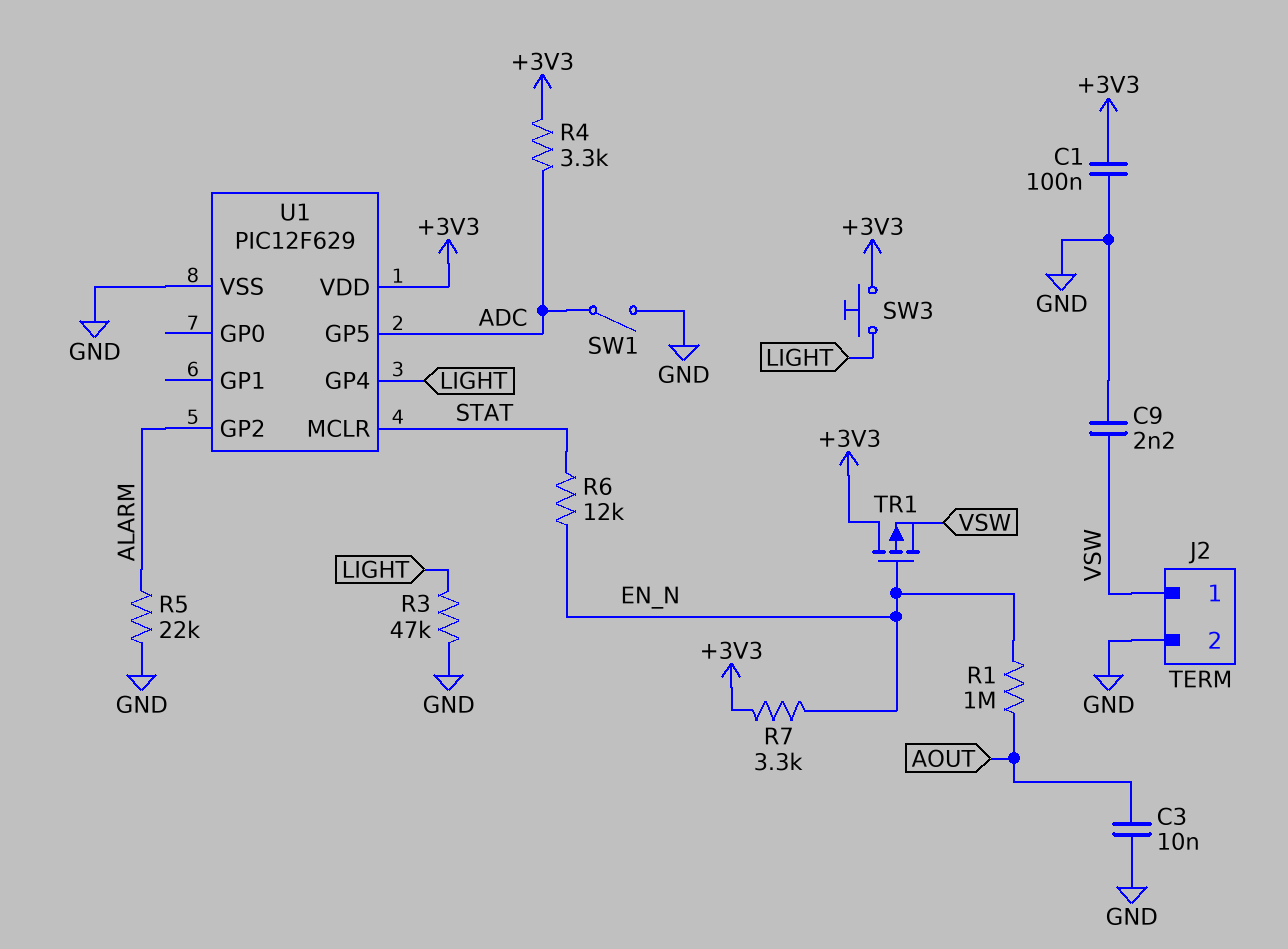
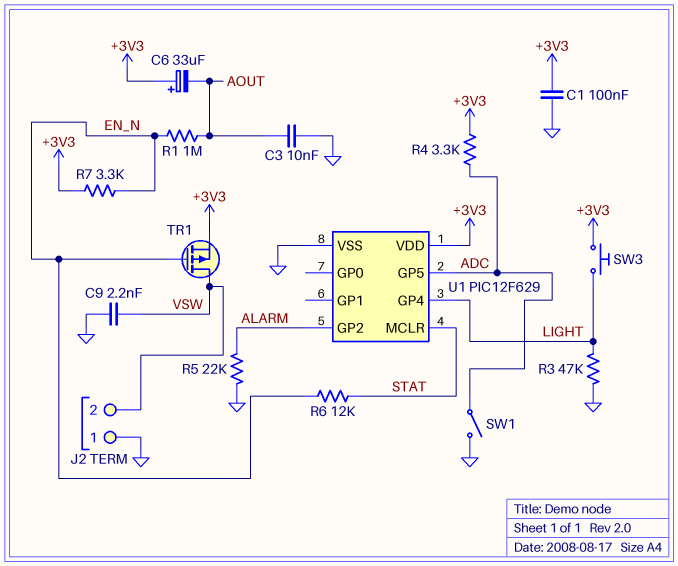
C6: none -> 33uF (plus +3V3, minus AOUT)
J2 pin 1: VSW -> GND
J2 pin 2: GND -> VSW
TR1: PMOS (G EN_N, D +3V3, S VSW) -> PMOS (G EN_N, D VSW, S +3V3)

